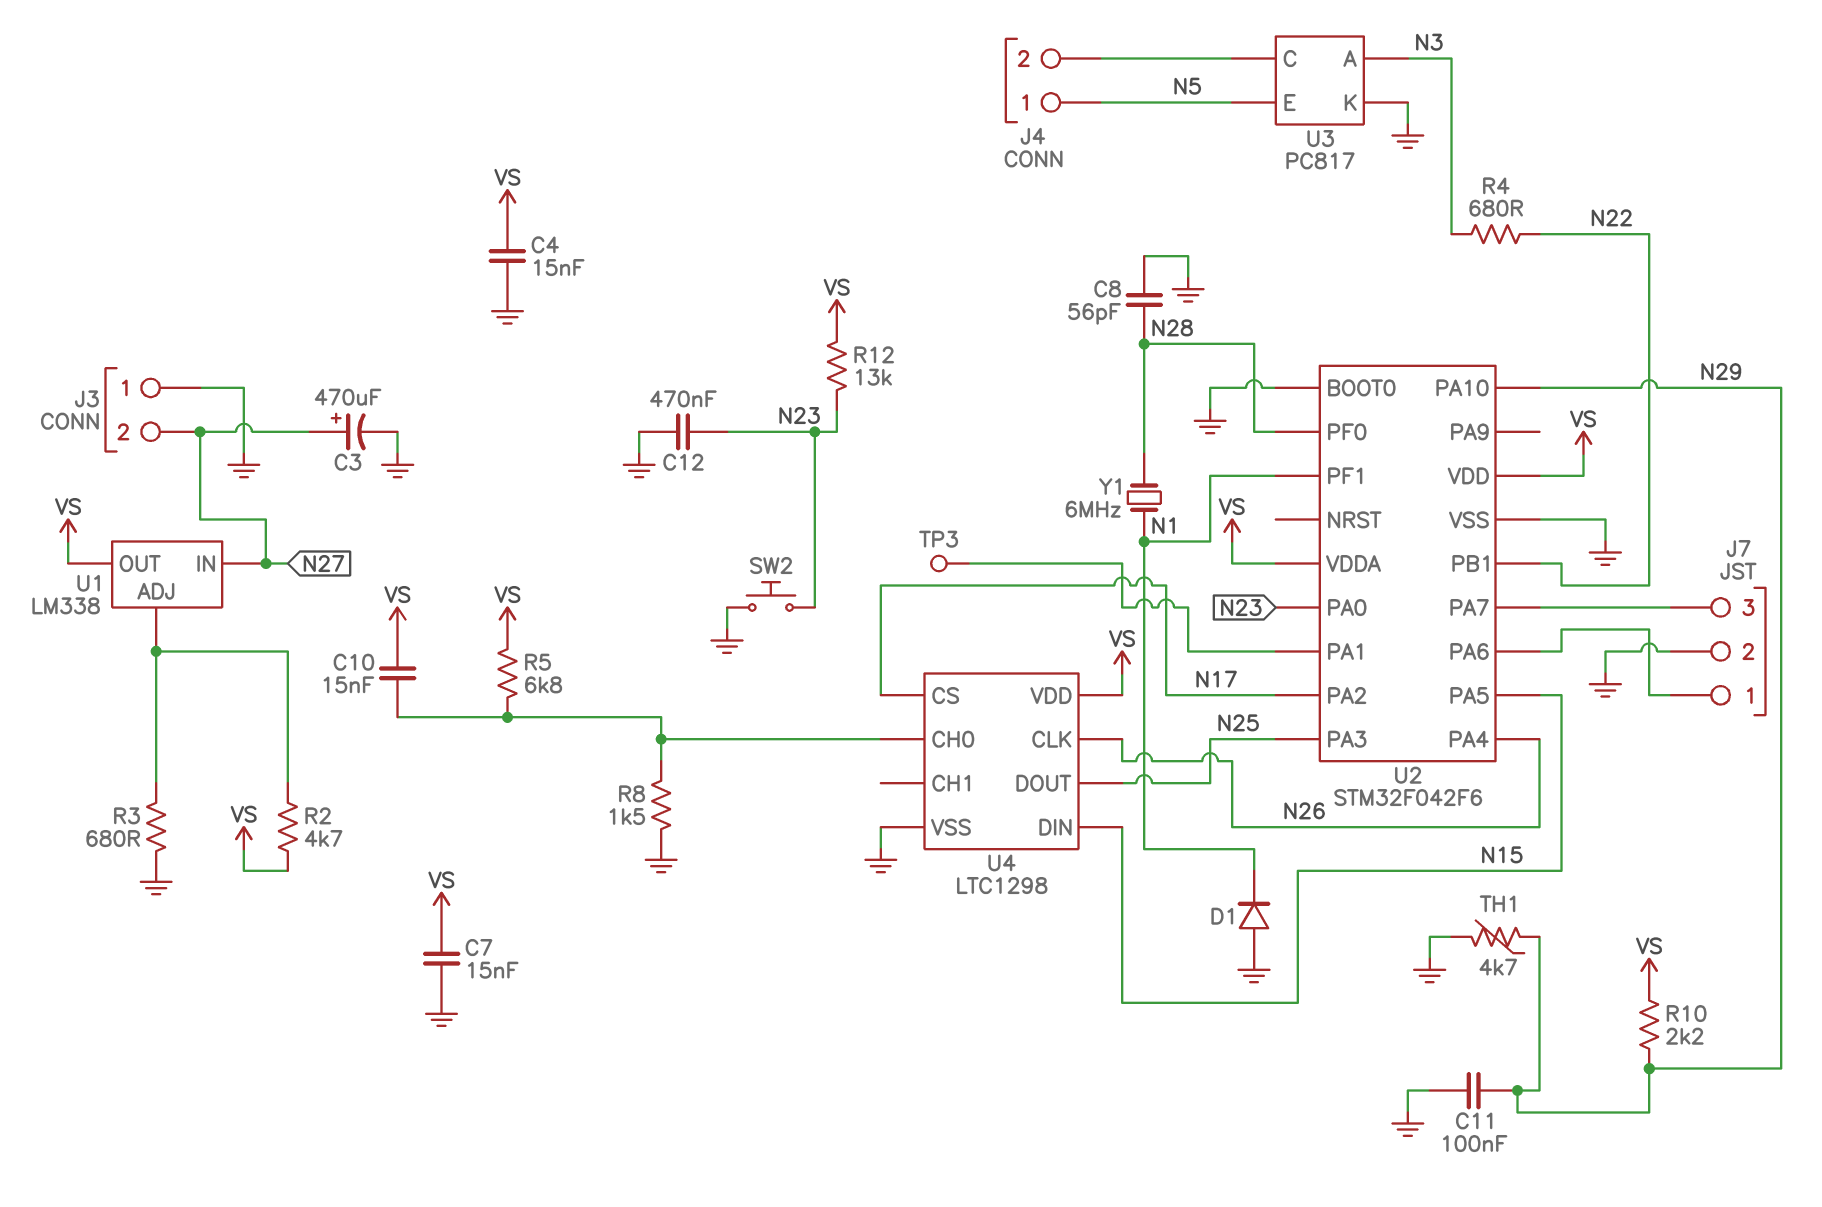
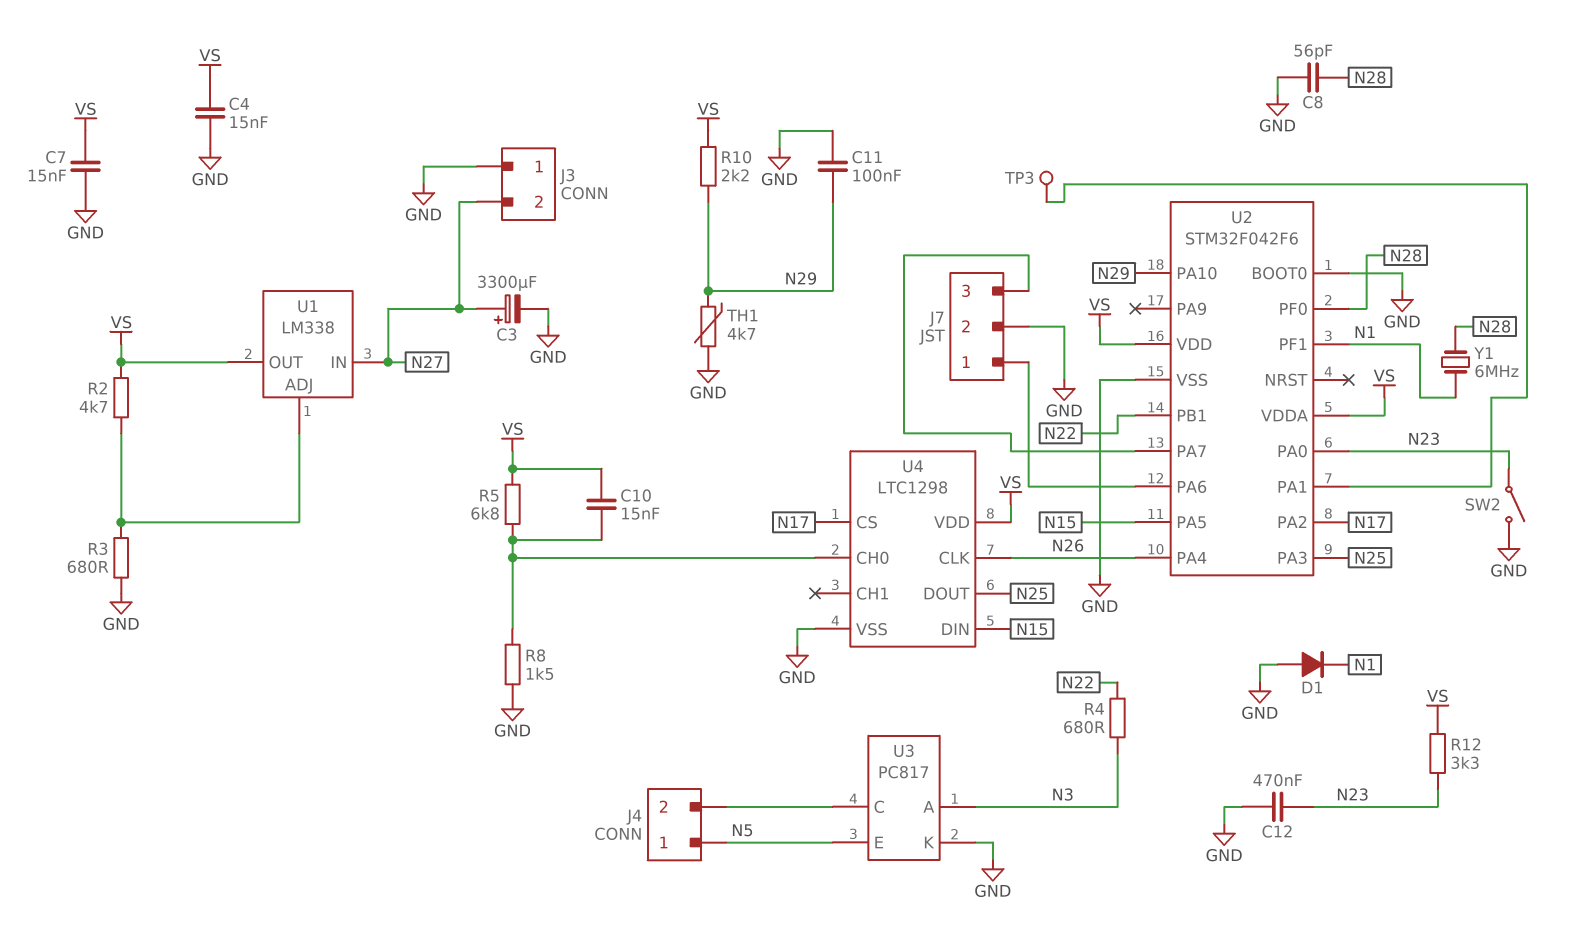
C3: 470uF (plus N27, minus GND) -> 3300uF (plus N27, minus GND)
R12: 13k (N23, VS) -> 3.3k (N23, VS)
SW2: button (GND, N23) -> switch (GND, N23)

